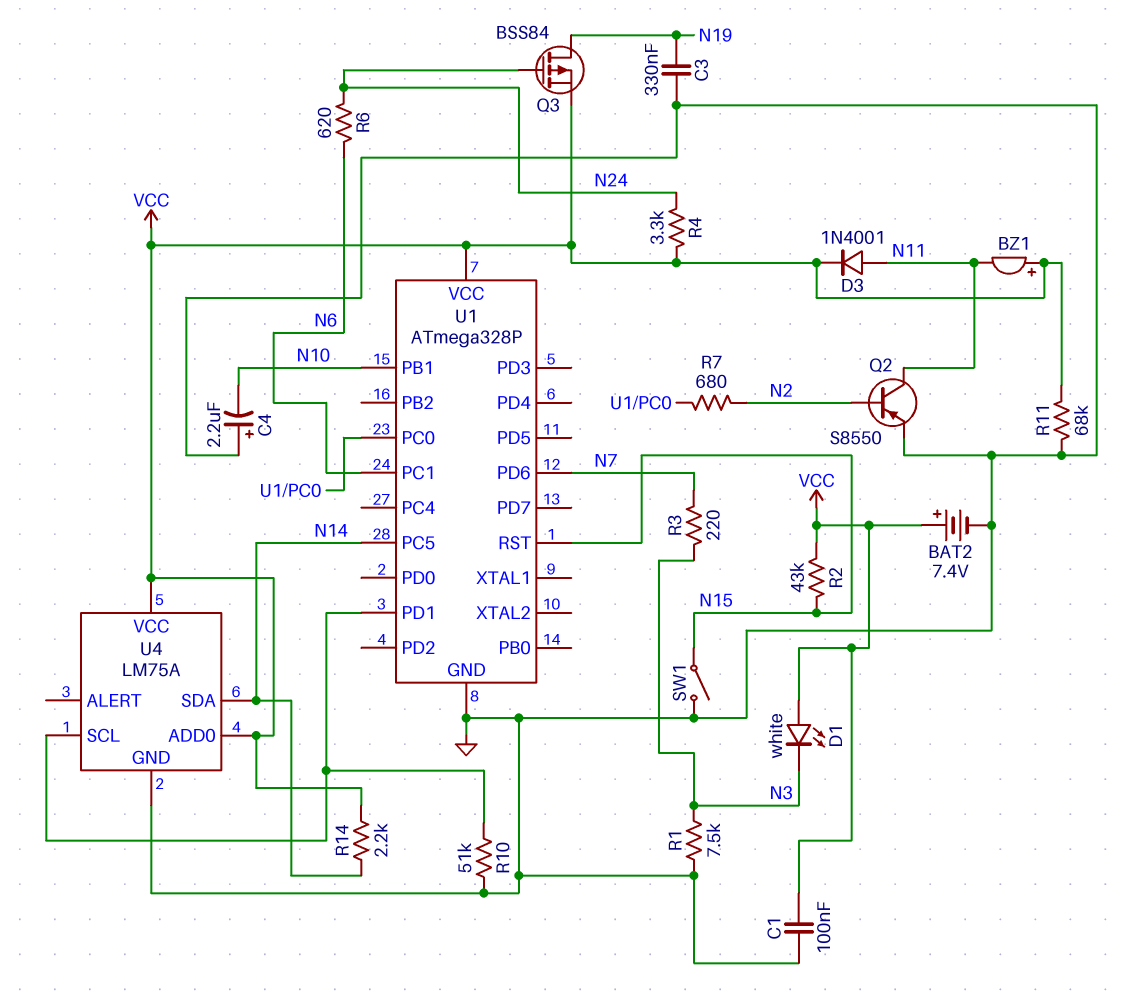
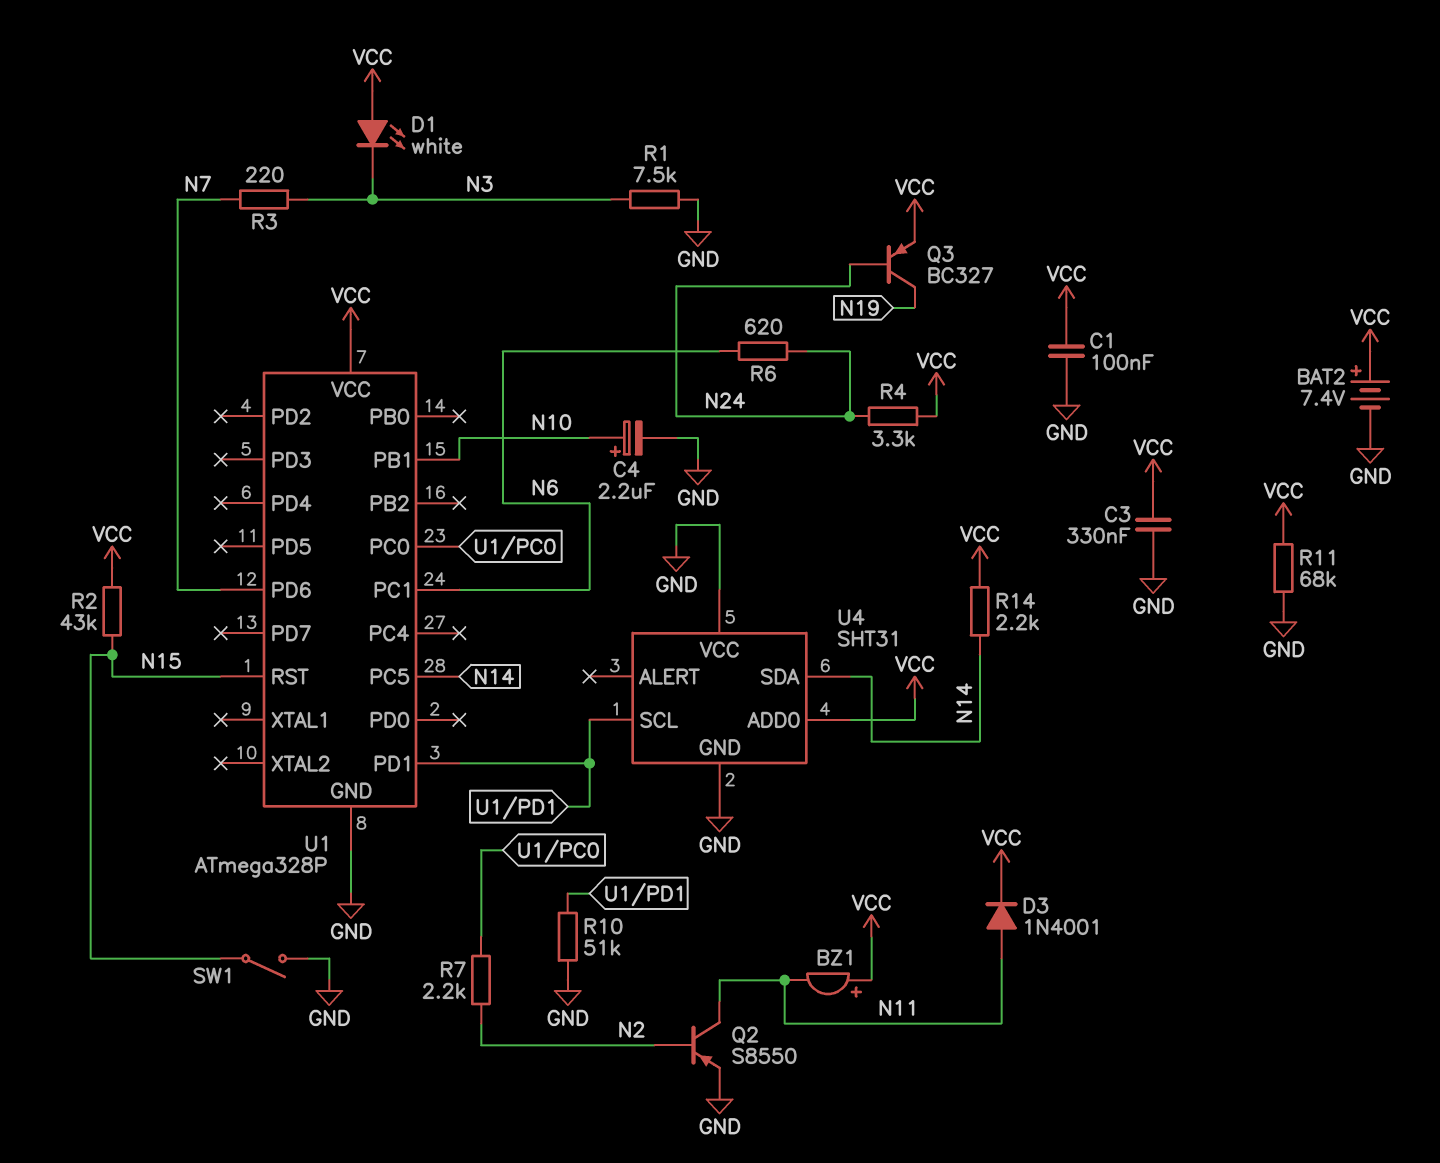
C3: 330nF (GND, N19) -> 330nF (GND, VCC)
C4: 2.2uF (plus GND, minus N10) -> 2.2uF (plus N10, minus GND)
Q3: PMOS BSS84 (G N24, D N19, S VCC) -> PNP BC327 (B N24, C N19, E VCC)
R7: 680 (N2, U1/PC0) -> 2.2k (N2, U1/PC0)
U4: LM75A -> SHT31
U4 pin VCC: VCC -> GND

